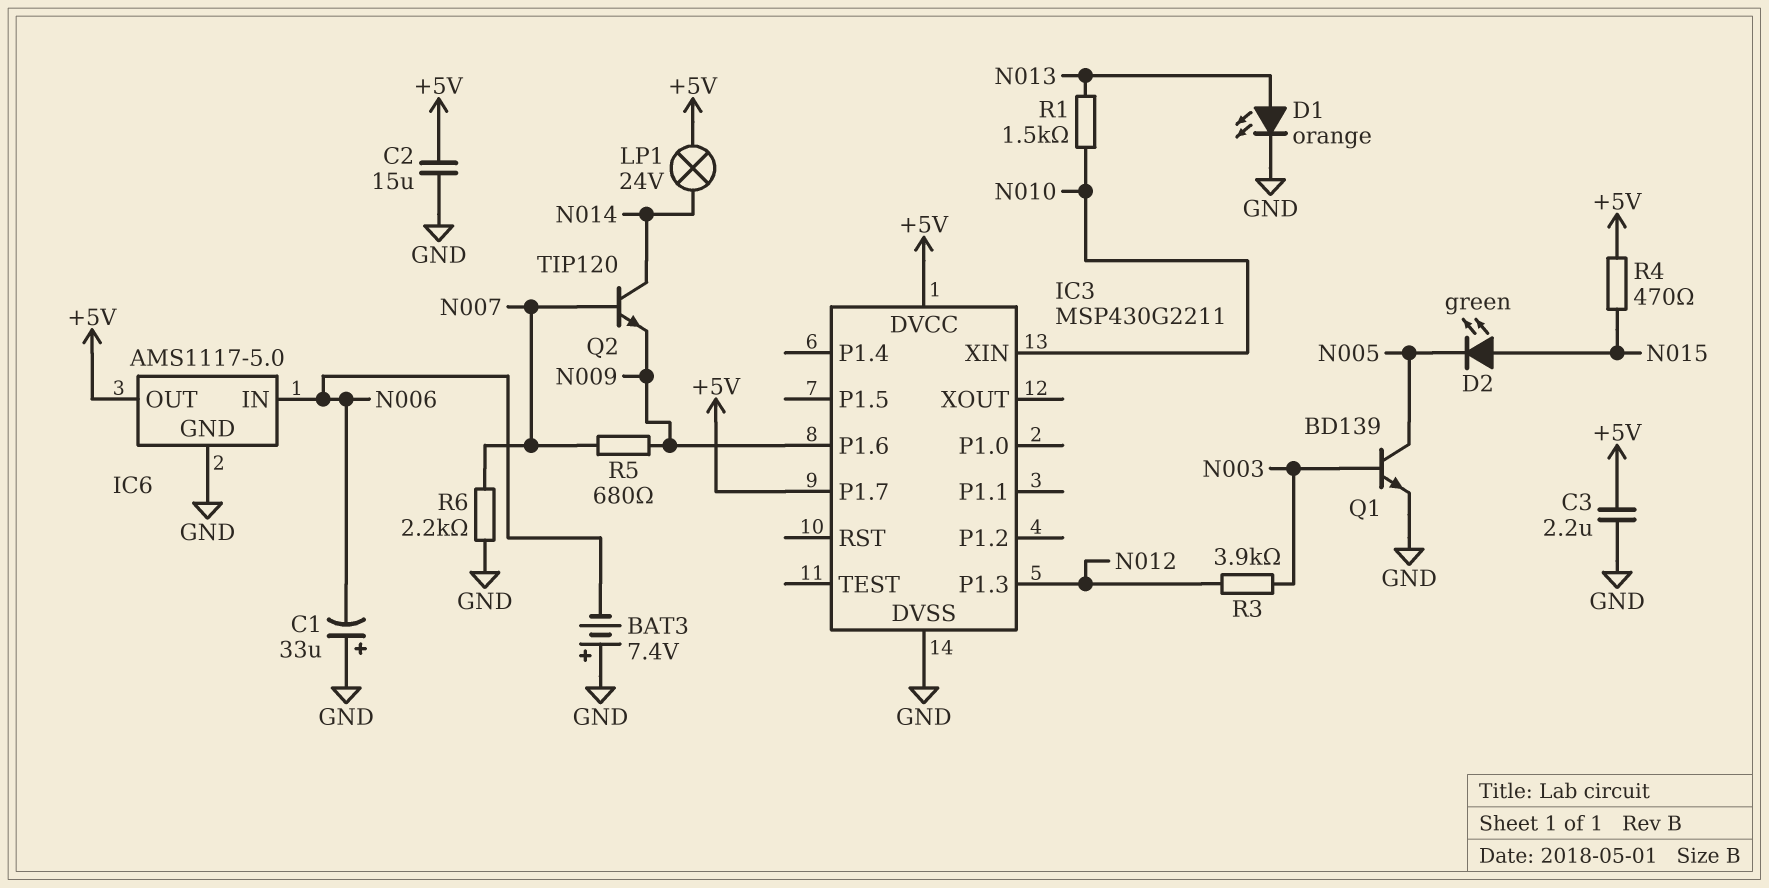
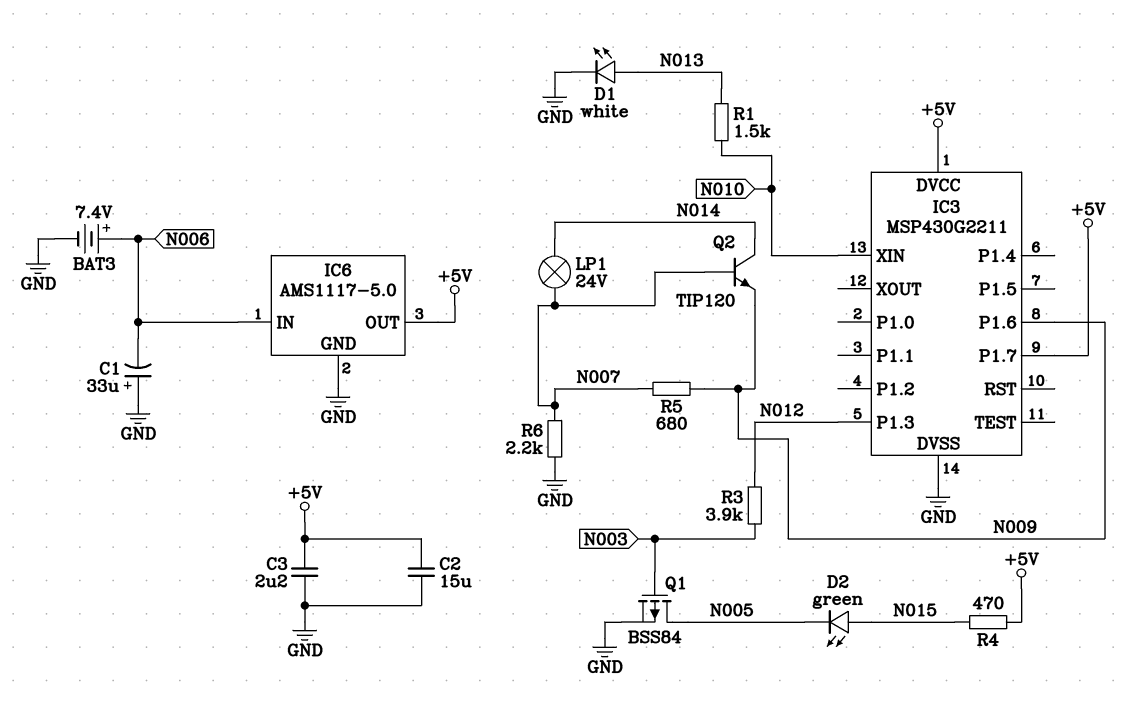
BAT3: 7.4V (plus GND, minus N006) -> 7.4V (plus N006, minus GND)
D1: LED orange (A N013, K GND) -> LED white (A N013, K GND)
LP1: lamp 24V (+5V, N014) -> lamp 24V (N007, N014)
Q1: NPN BD139 (B N003, C N005, E GND) -> PMOS BSS84 (G N003, D N005, S GND)

